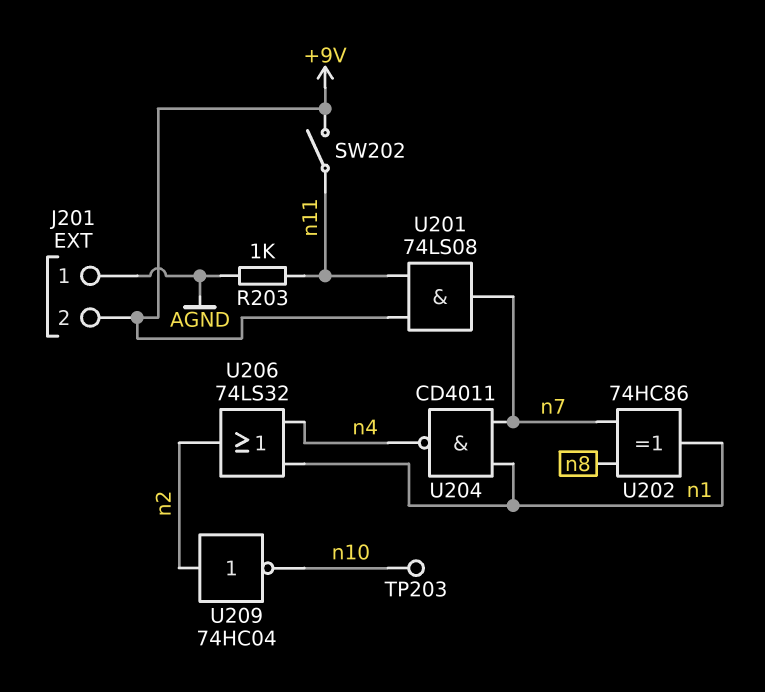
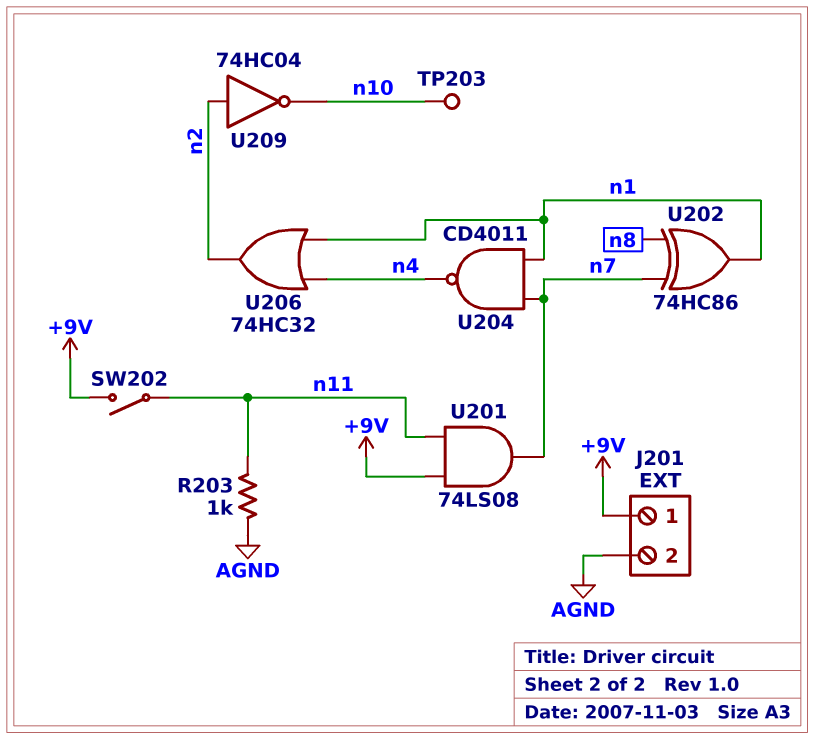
J201 pin 1: AGND -> +9V
J201 pin 2: +9V -> AGND
U206: OR 74LS32 (in n1, in n4, out n2) -> OR 74HC32 (in n1, in n4, out n2)

